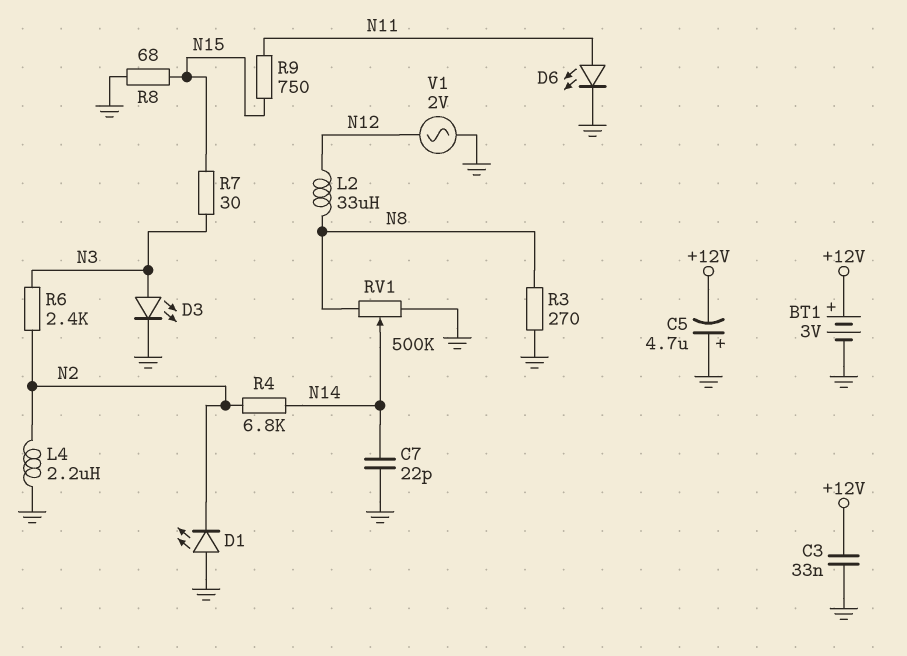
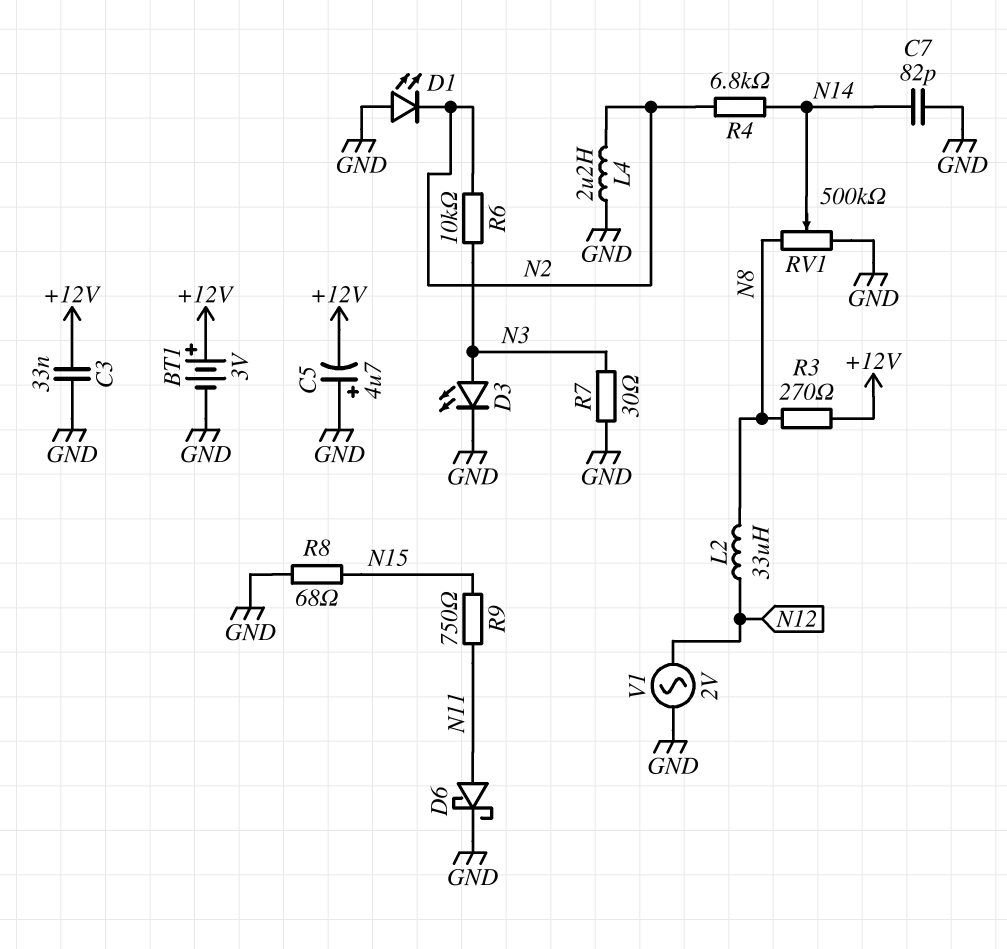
C7: 22pF (GND, N14) -> 82pF (GND, N14)
D6: LED (A N11, K GND) -> schottky (A N11, K GND)
R3: 270 (GND, N8) -> 270 (+12V, N8)
R6: 2.4k (N2, N3) -> 10k (N2, N3)
R7: 30 (N3, N15) -> 30 (GND, N3)

